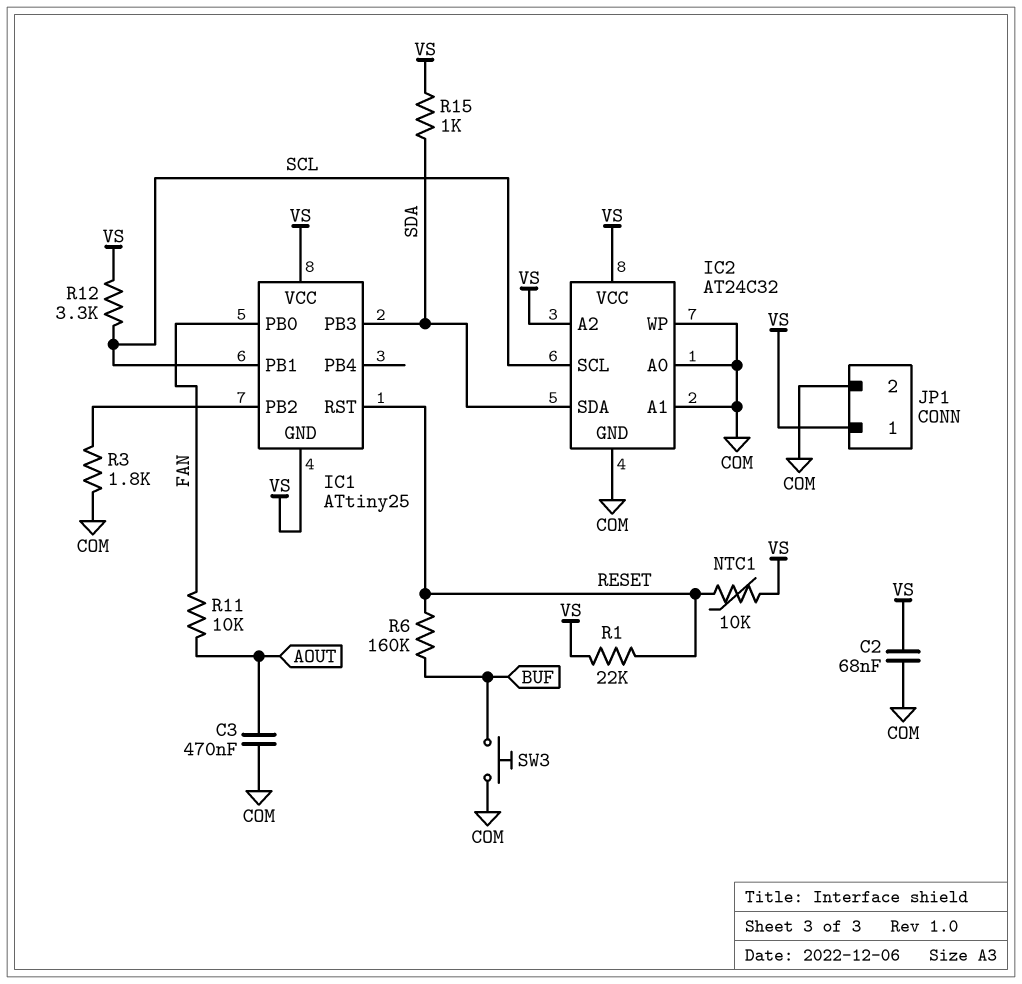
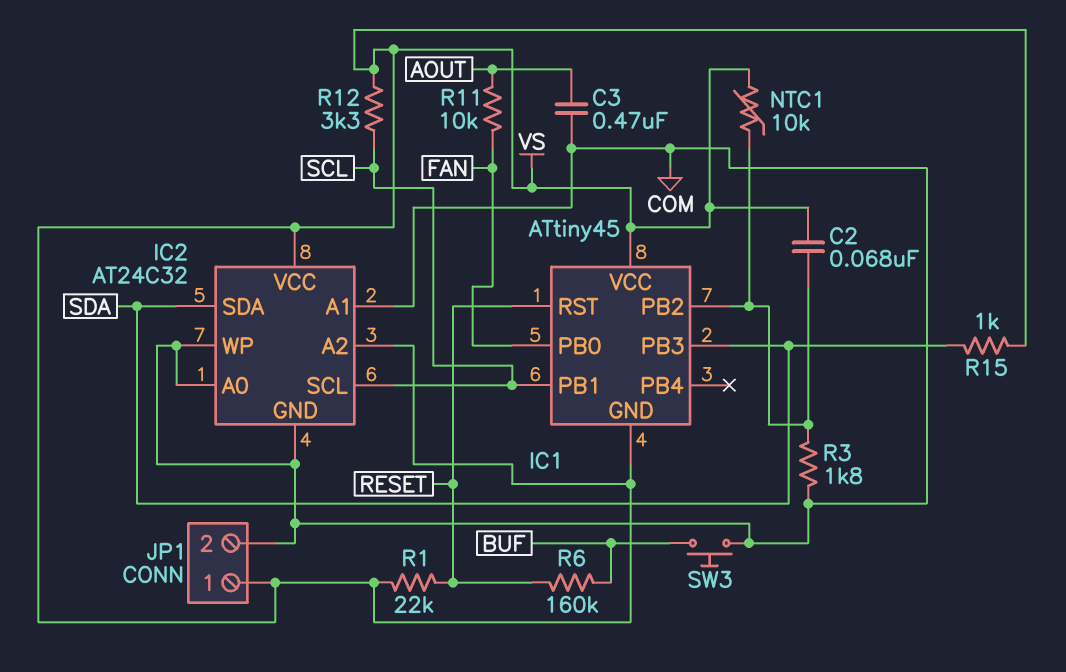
C2: 68nF (COM, VS) -> 68nF (IC1/PB2, VS)
IC1: ATtiny25 -> ATtiny45
NTC1: 10k (RESET, VS) -> 10k (IC1/PB2, VS)

